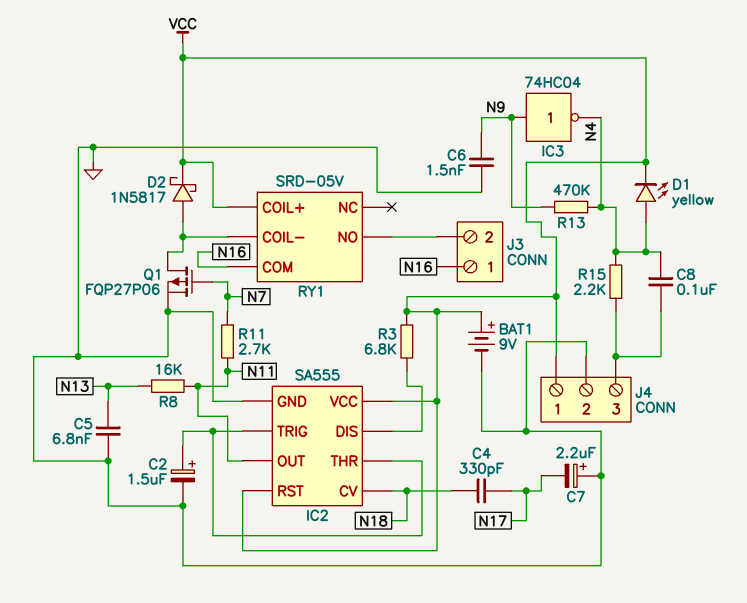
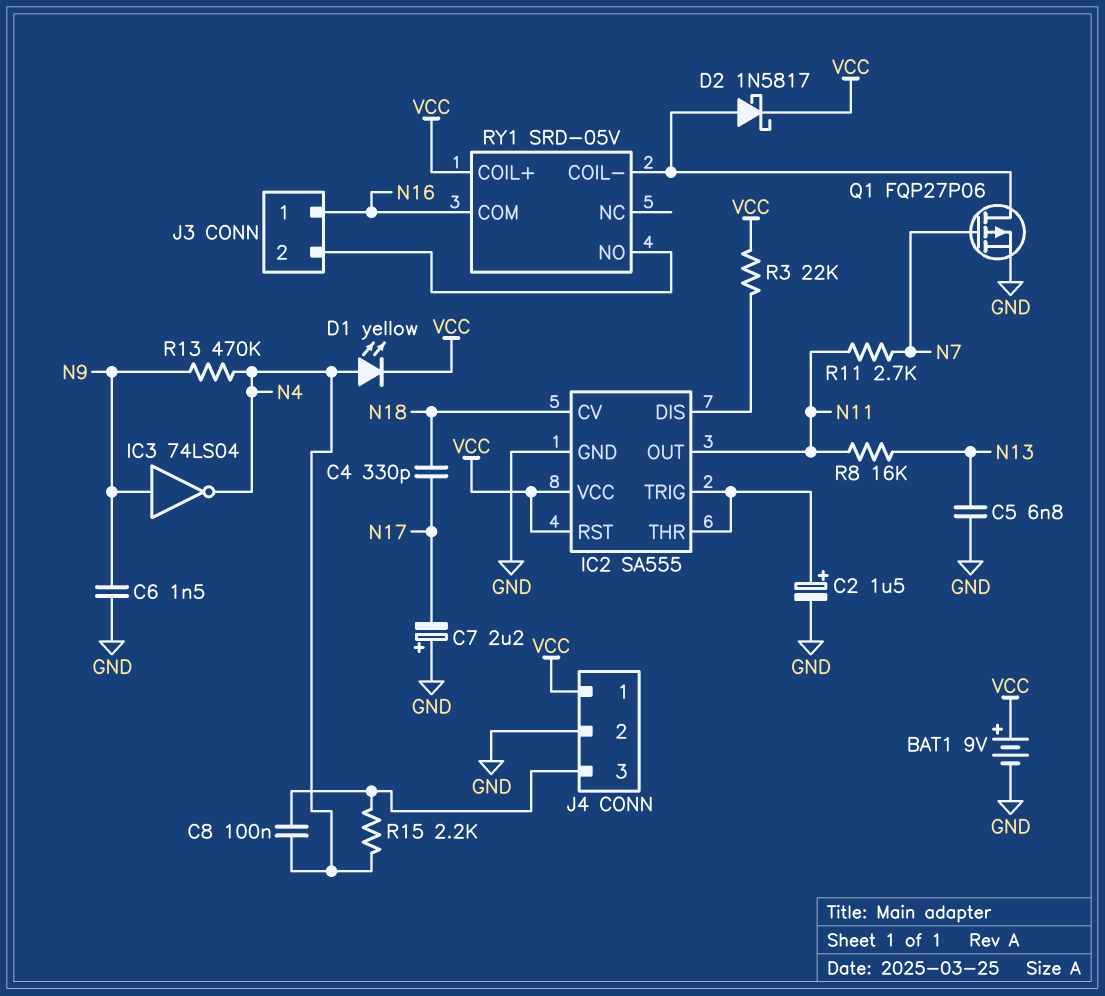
IC3: NOT 74HC04 (in N9, out N4) -> NOT 74LS04 (in N9, out N4)
R3: 6.8k (IC2/DIS, VCC) -> 22k (IC2/DIS, VCC)

